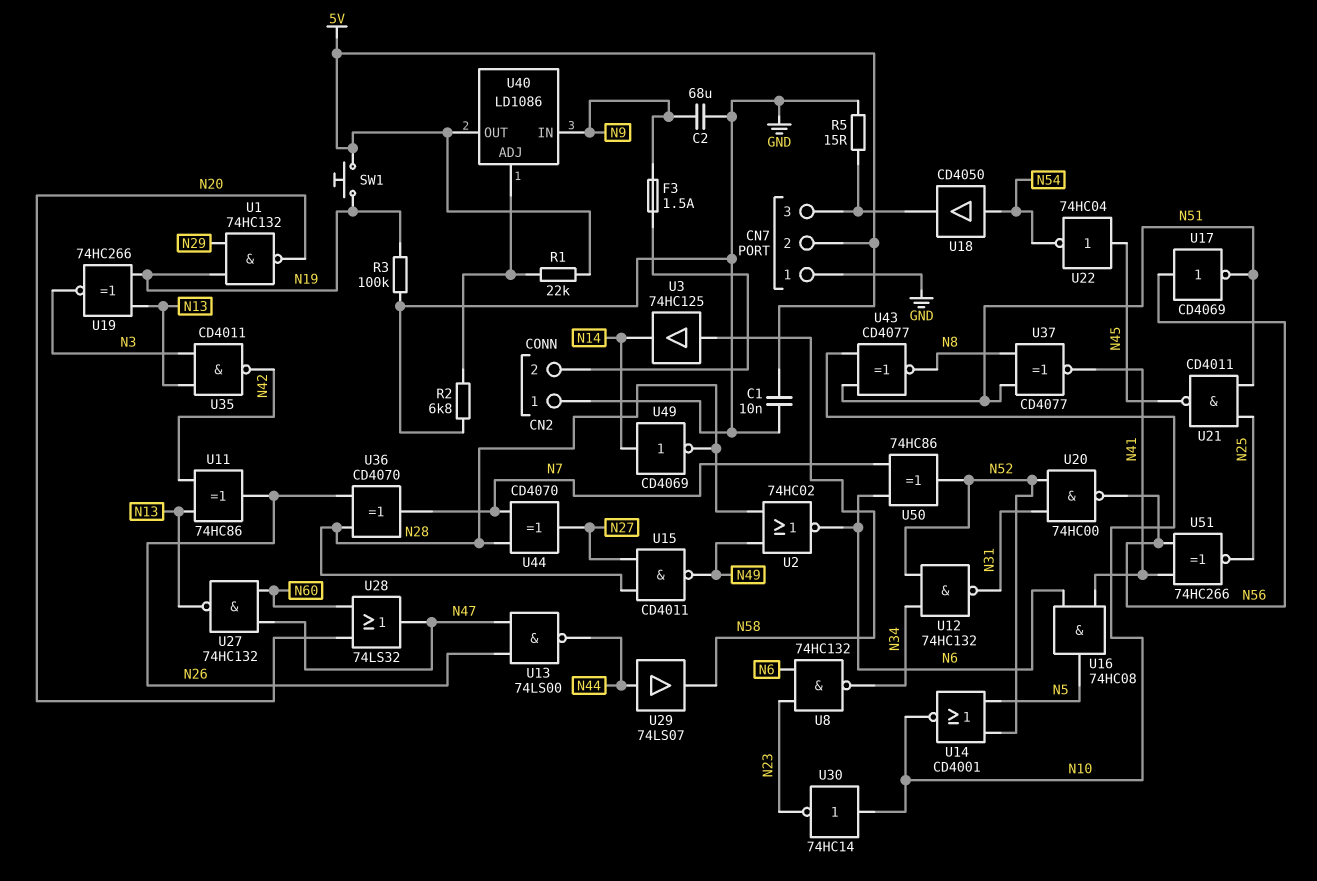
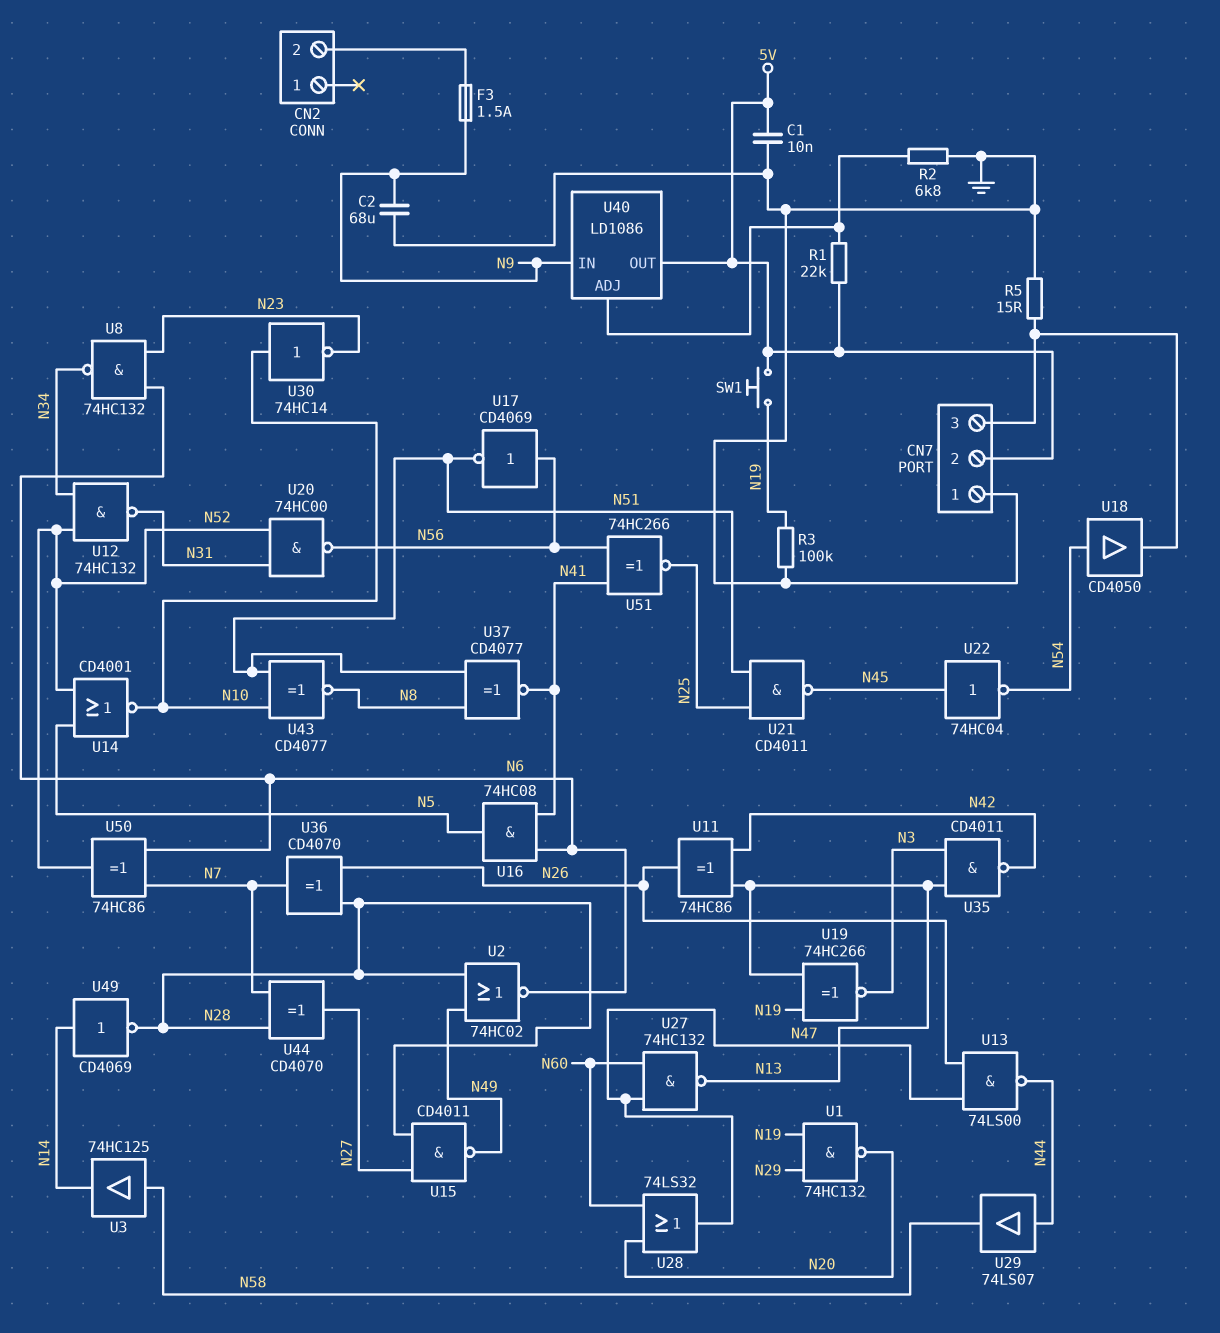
CN2 pin 1: GND -> none

